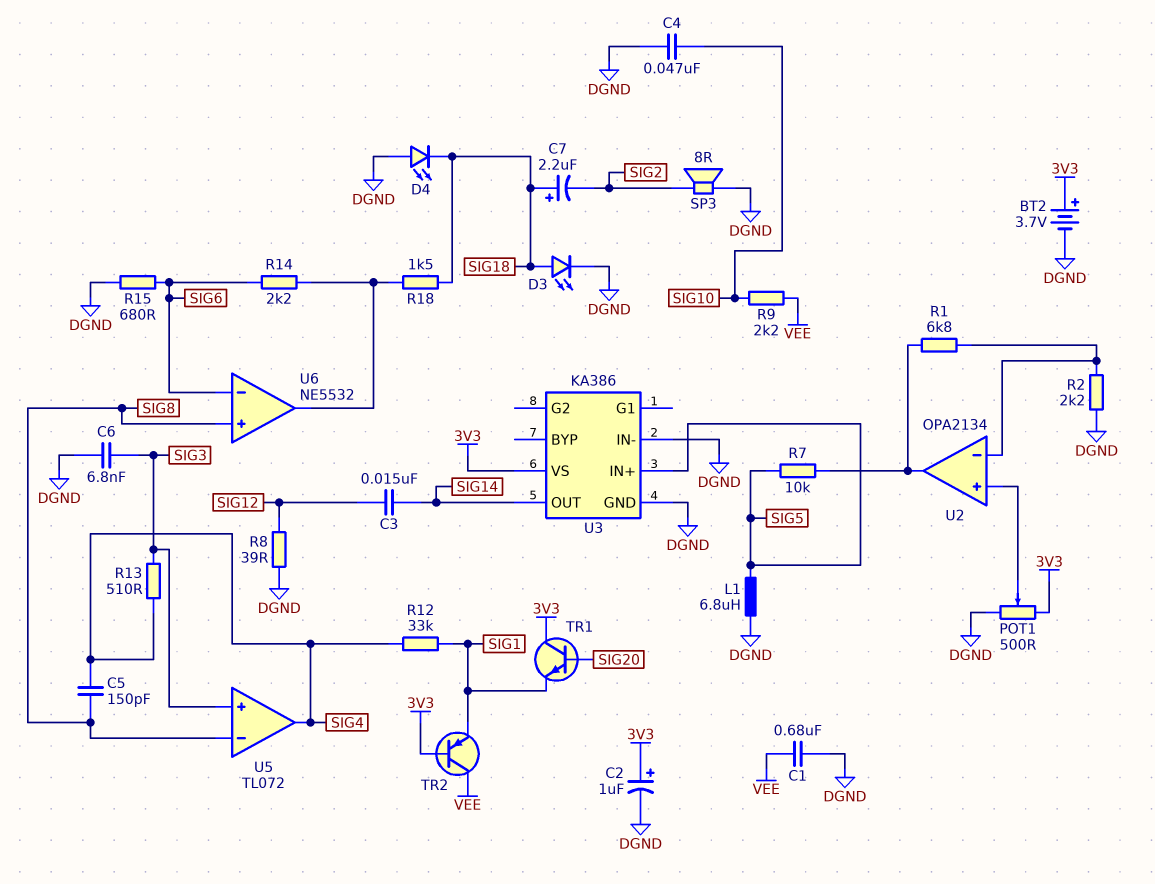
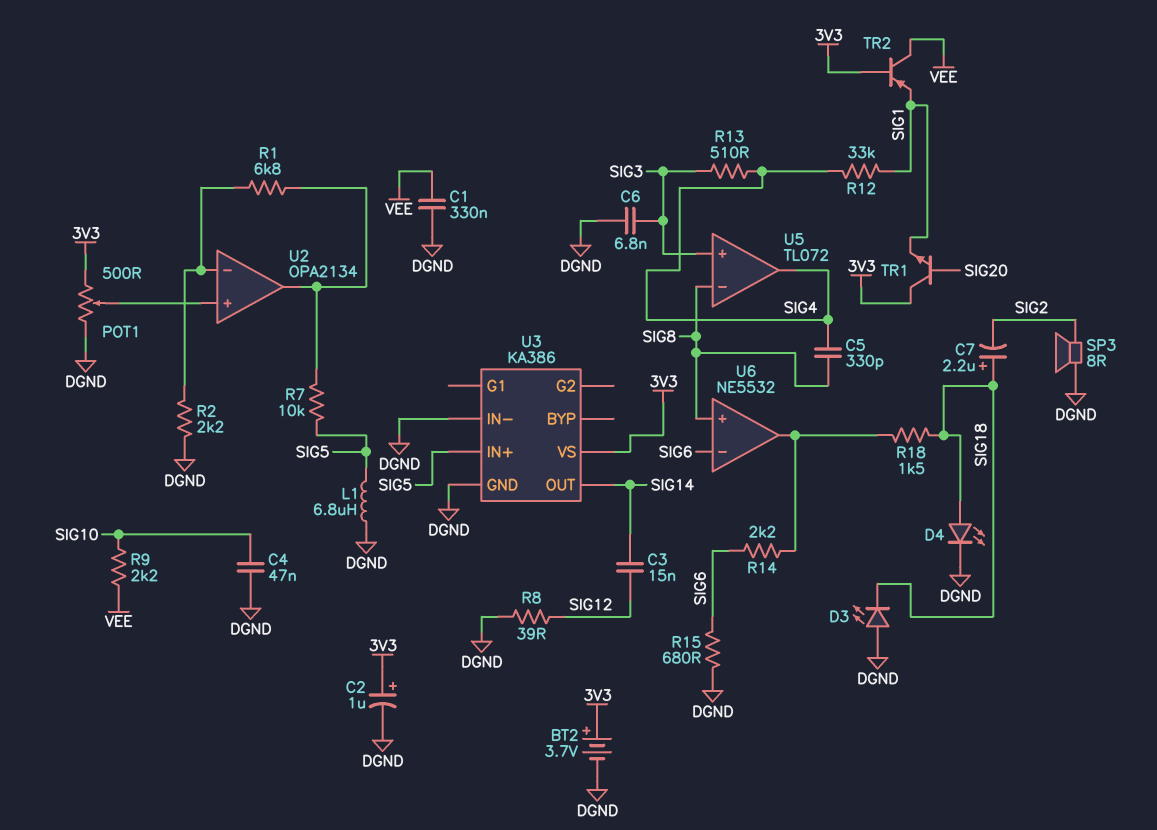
C1: 680nF (DGND, VEE) -> 330nF (DGND, VEE)
C5: 150pF (SIG4, SIG8) -> 330pF (SIG4, SIG8)
D3: LED (A SIG18, K DGND) -> LED (A DGND, K SIG18)
D4: LED (A DGND, K SIG18) -> LED (A SIG18, K DGND)

